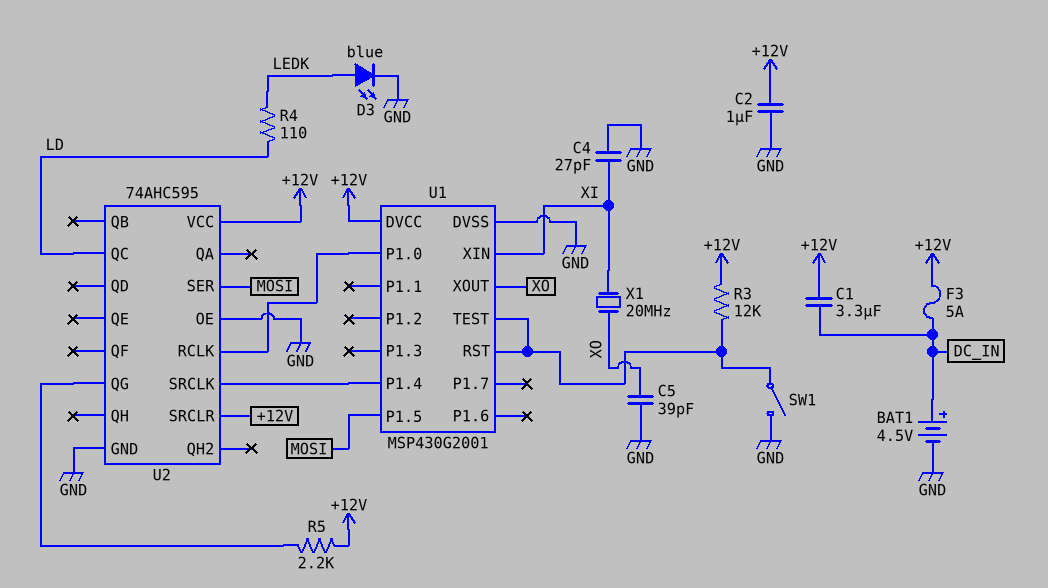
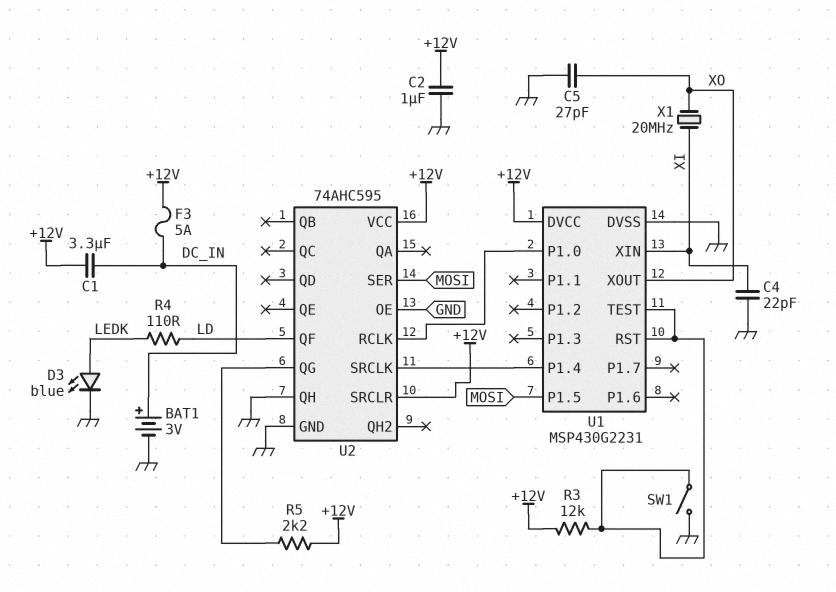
BAT1: 4.5V (plus DC_IN, minus GND) -> 3V (plus DC_IN, minus GND)
C4: 27pF (GND, XI) -> 22pF (GND, XI)
C5: 39pF (GND, XO) -> 27pF (GND, XO)
U1: MSP430G2001 -> MSP430G2231
U2 pin QC: LD -> none
U2 pin QF: none -> LD
U2 pin QH: none -> GND

